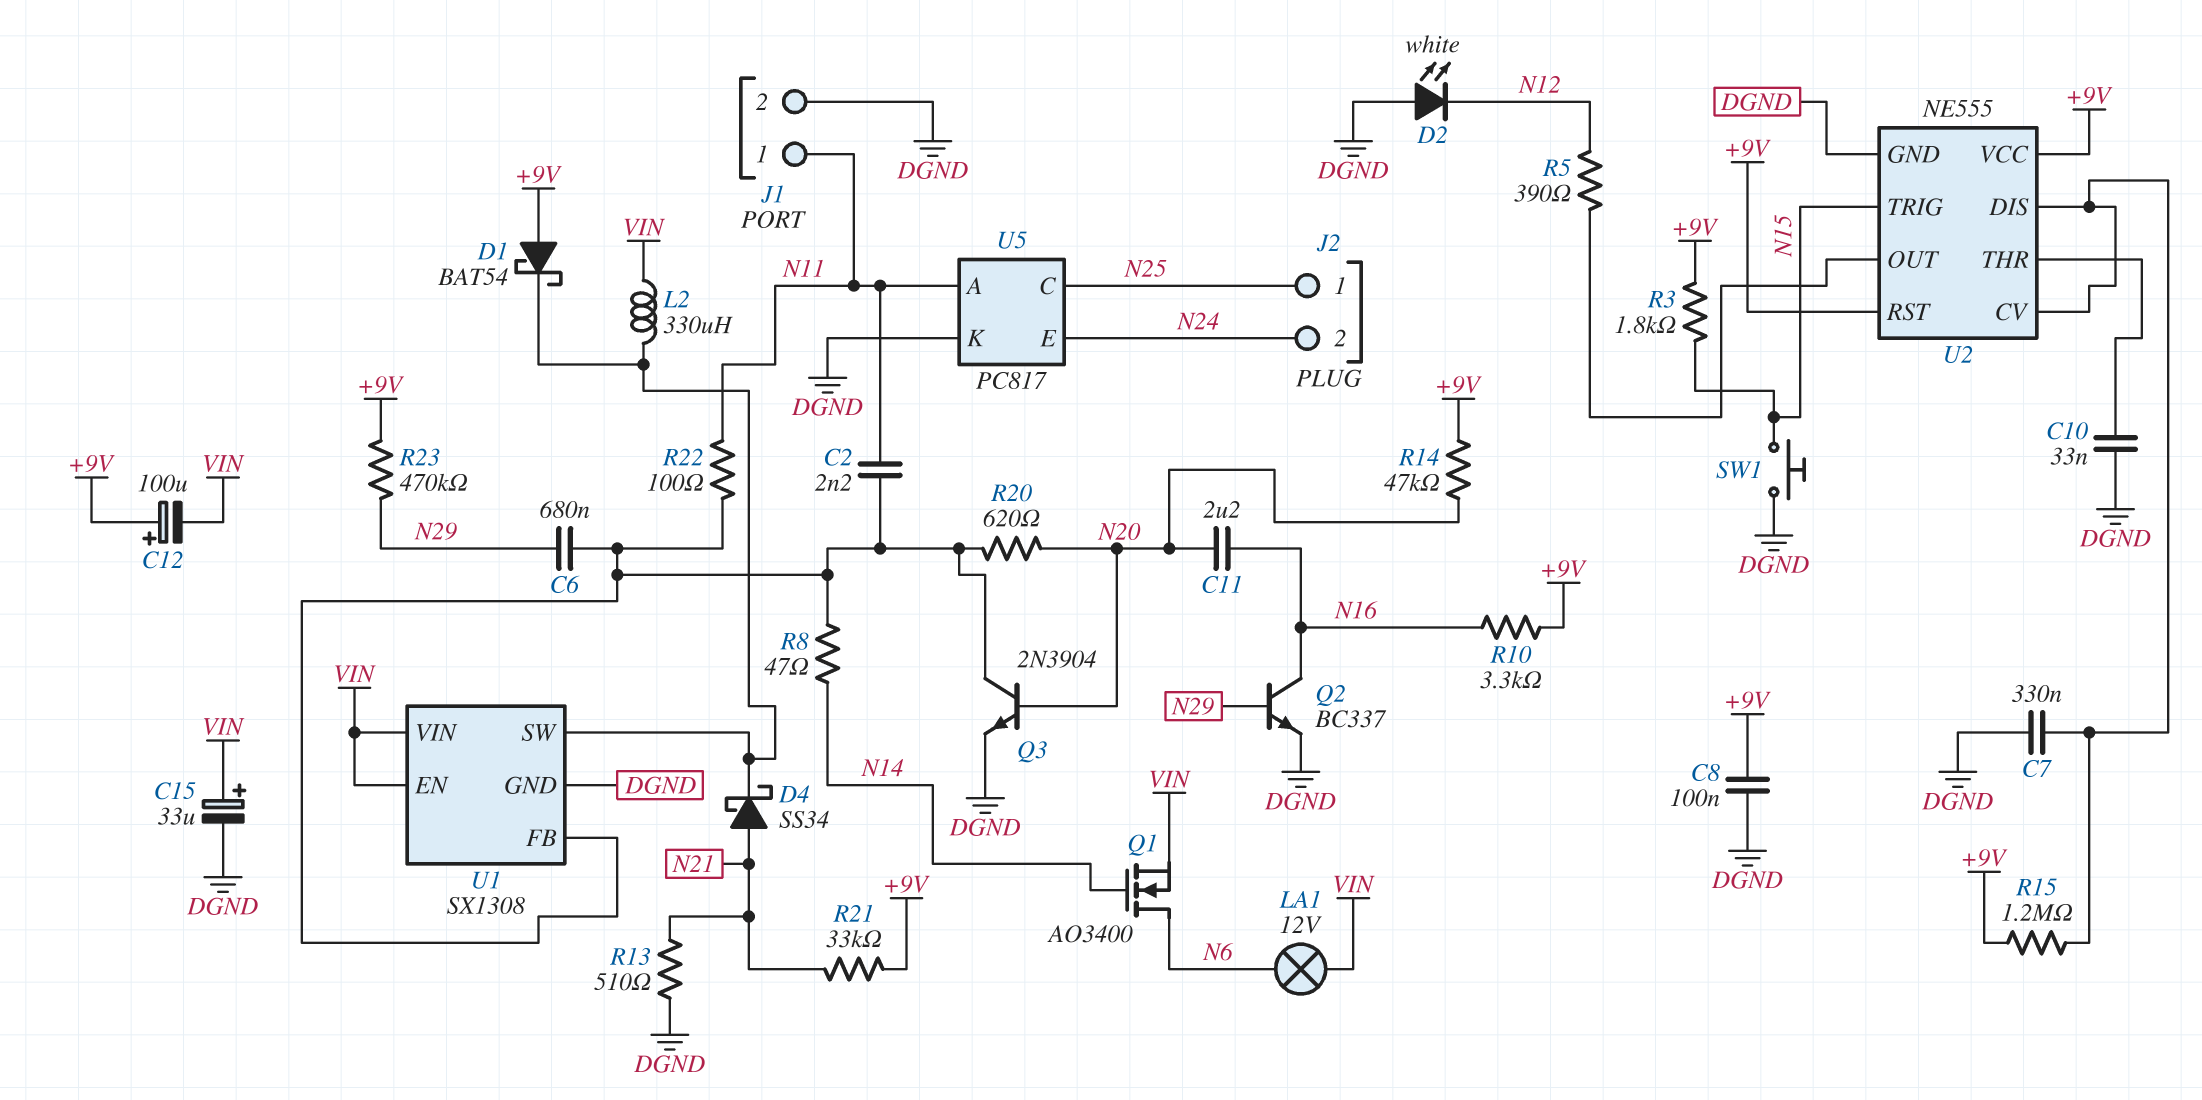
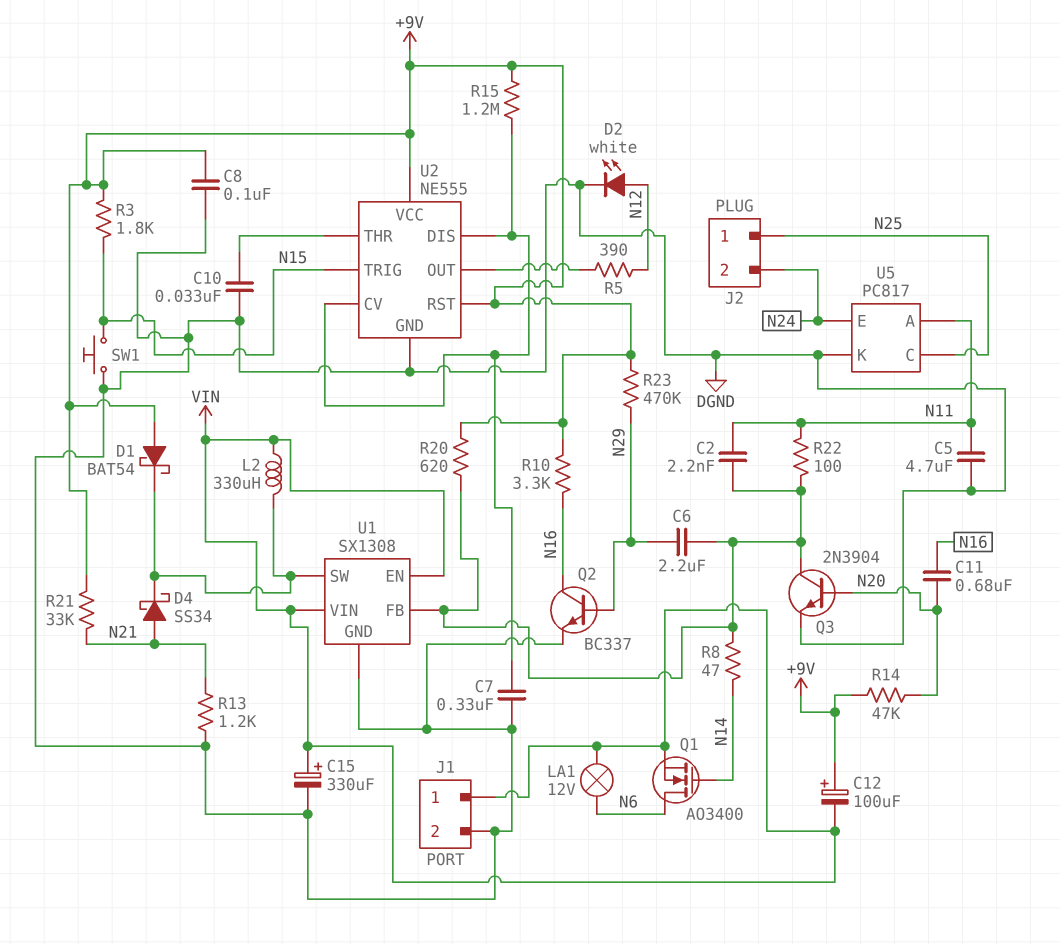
C5: none -> 4.7uF (DGND, N11)
C6: 680nF (N29, U1/FB) -> 2.2uF (N29, U1/FB)
C11: 2.2uF (N16, N20) -> 680nF (N16, N20)
C15: 33uF (plus VIN, minus DGND) -> 330uF (plus VIN, minus DGND)
D2: LED white (A DGND, K N12) -> LED white (A N12, K DGND)
J1 pin 1: N11 -> VIN
R13: 510 (DGND, N21) -> 1.2k (DGND, N21)
R20: 620 (N20, U1/FB) -> 620 (+9V, U1/FB)

